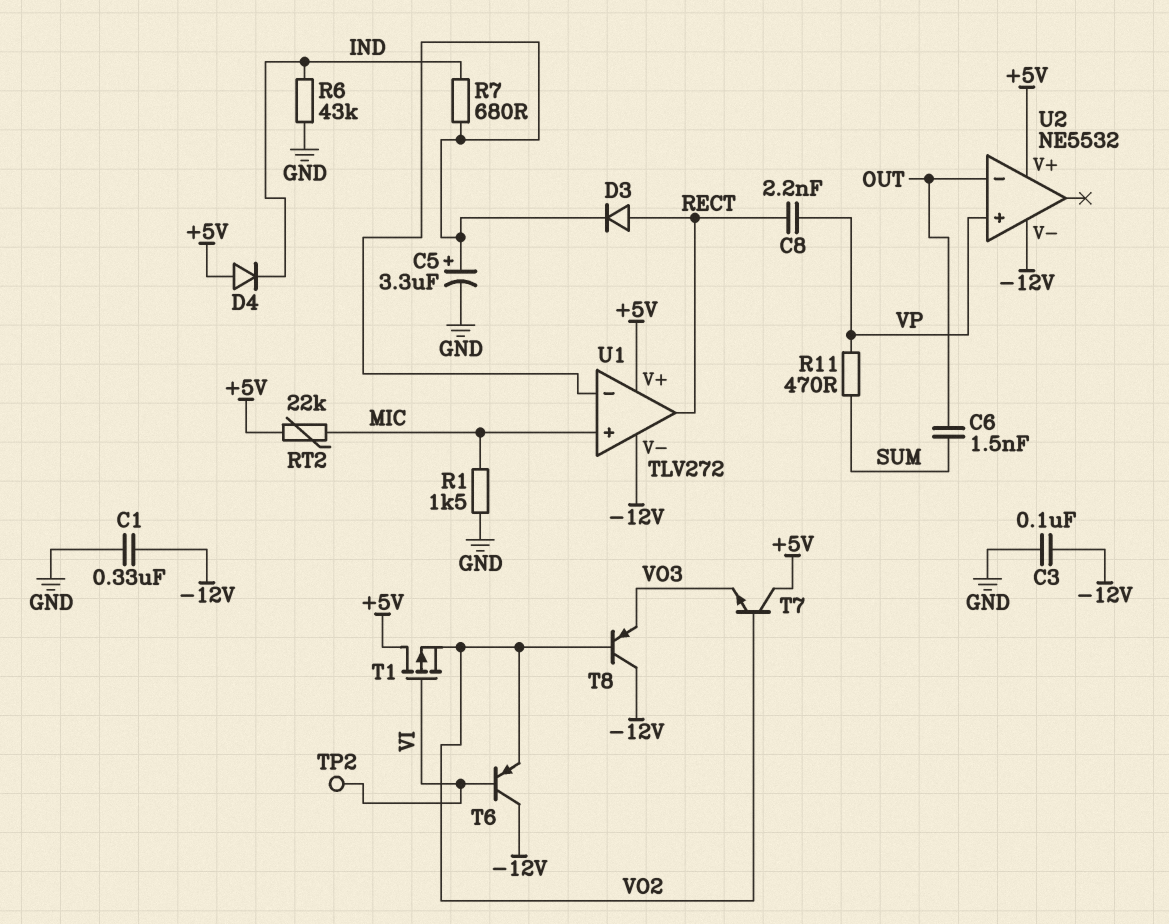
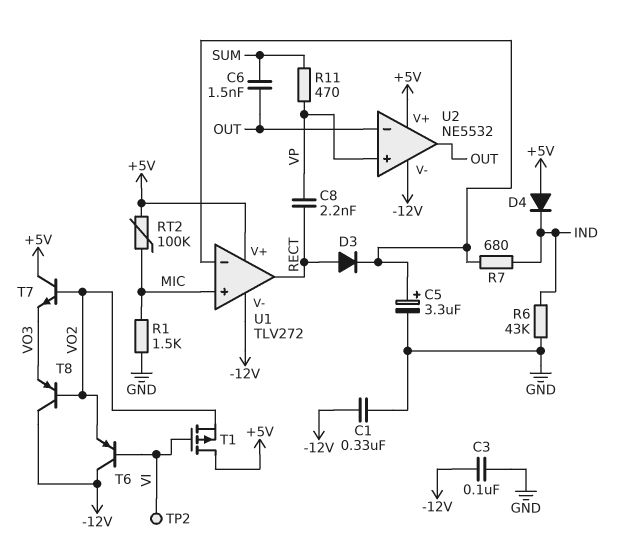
RT2: 22k (+5V, MIC) -> 100k (+5V, MIC)
U2 pin out: none -> OUT

